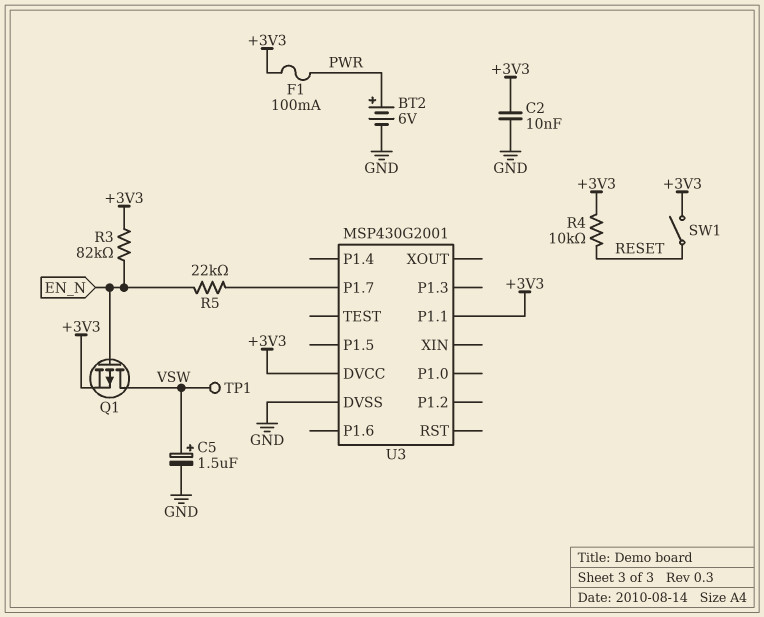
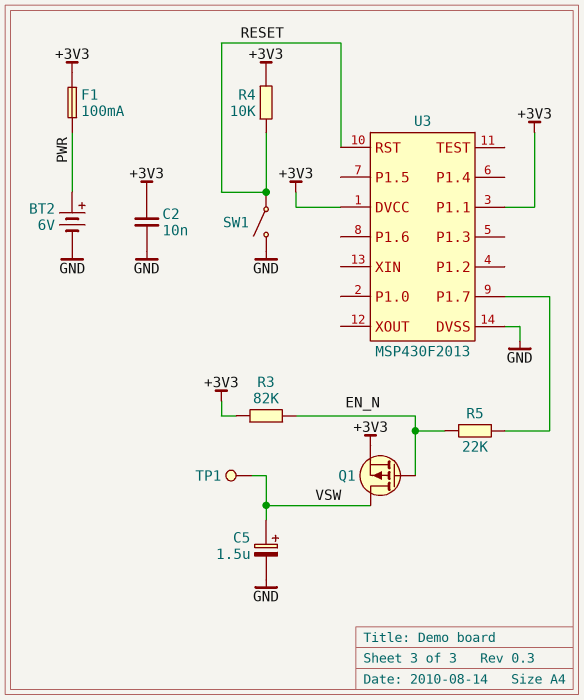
SW1: switch (+3V3, RESET) -> switch (GND, RESET)
U3: MSP430G2001 -> MSP430F2013
U3 pin RST: none -> RESET

